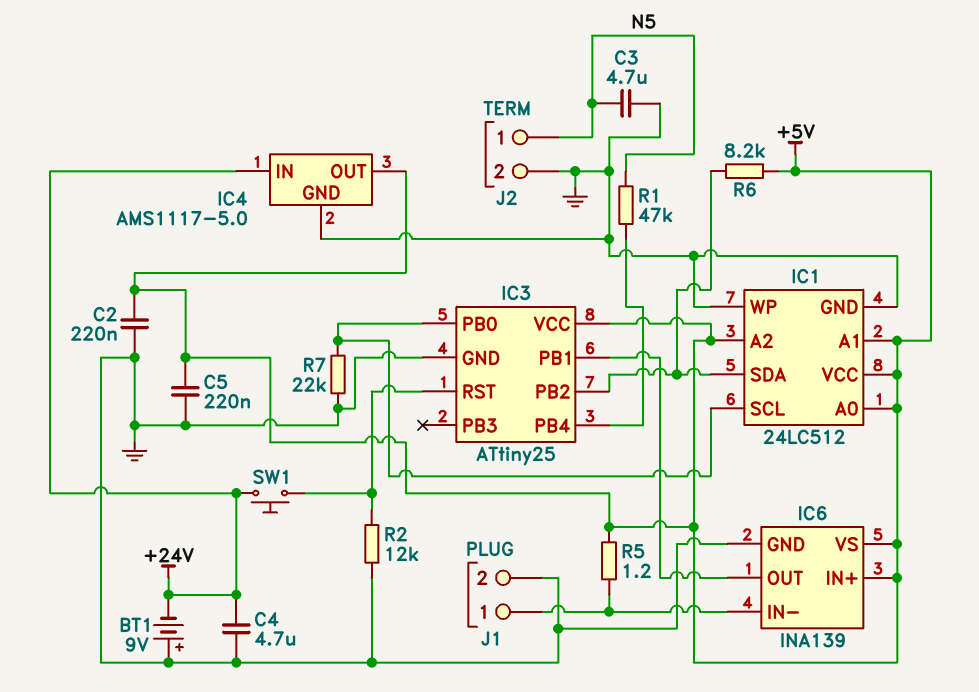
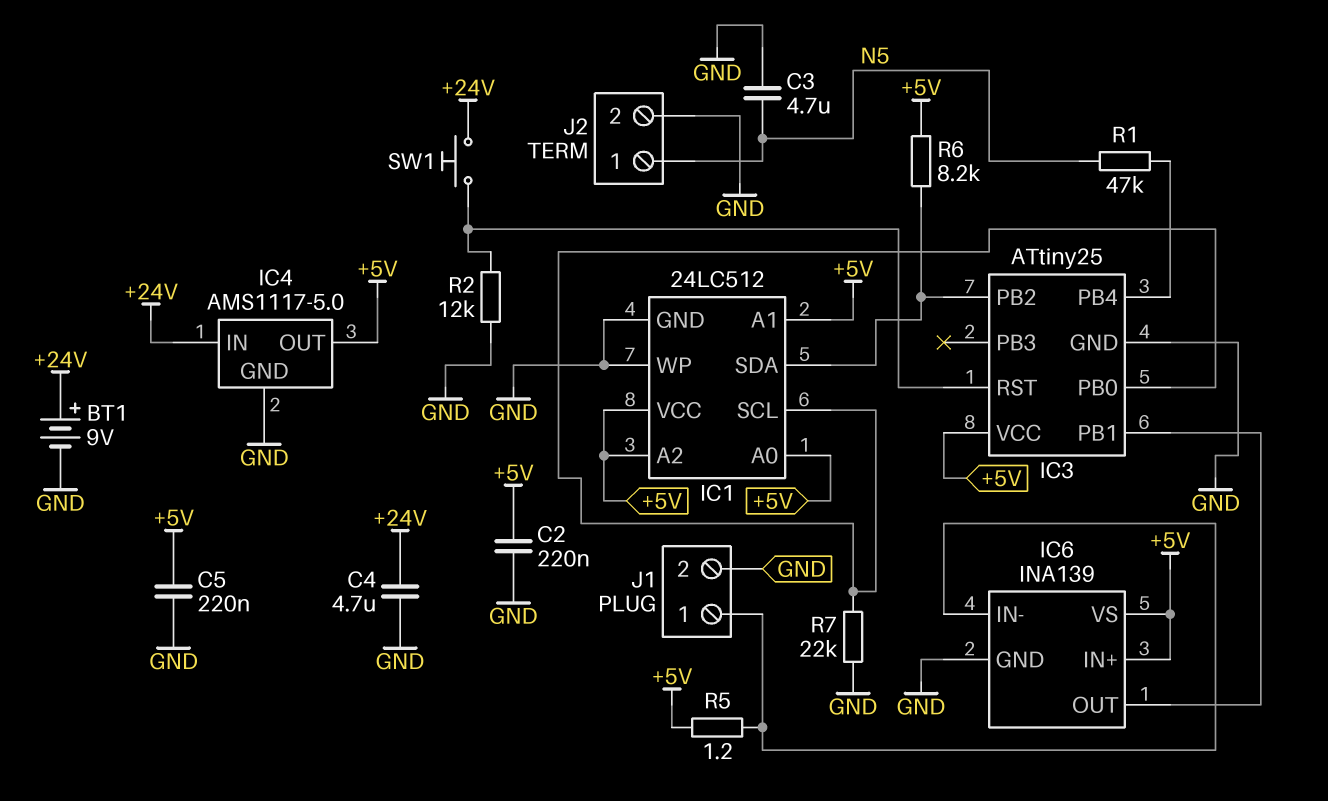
BT1: 9V (plus GND, minus +24V) -> 9V (plus +24V, minus GND)

